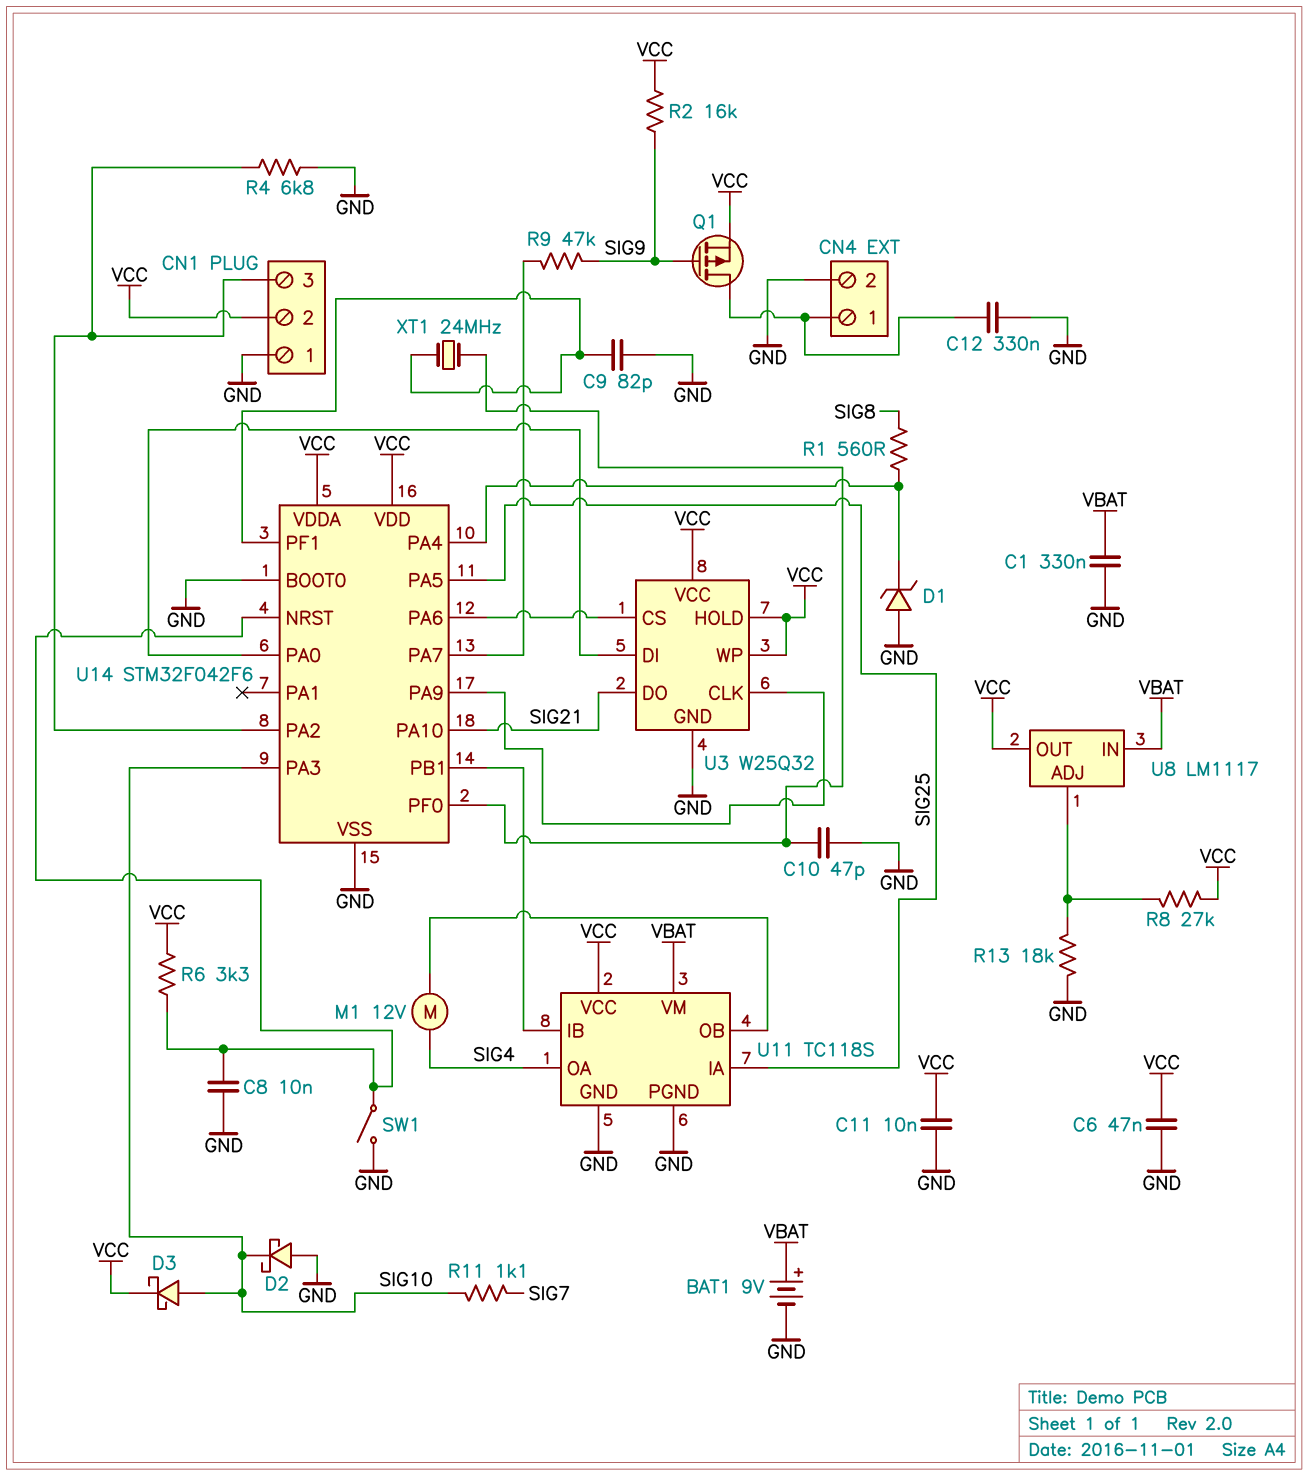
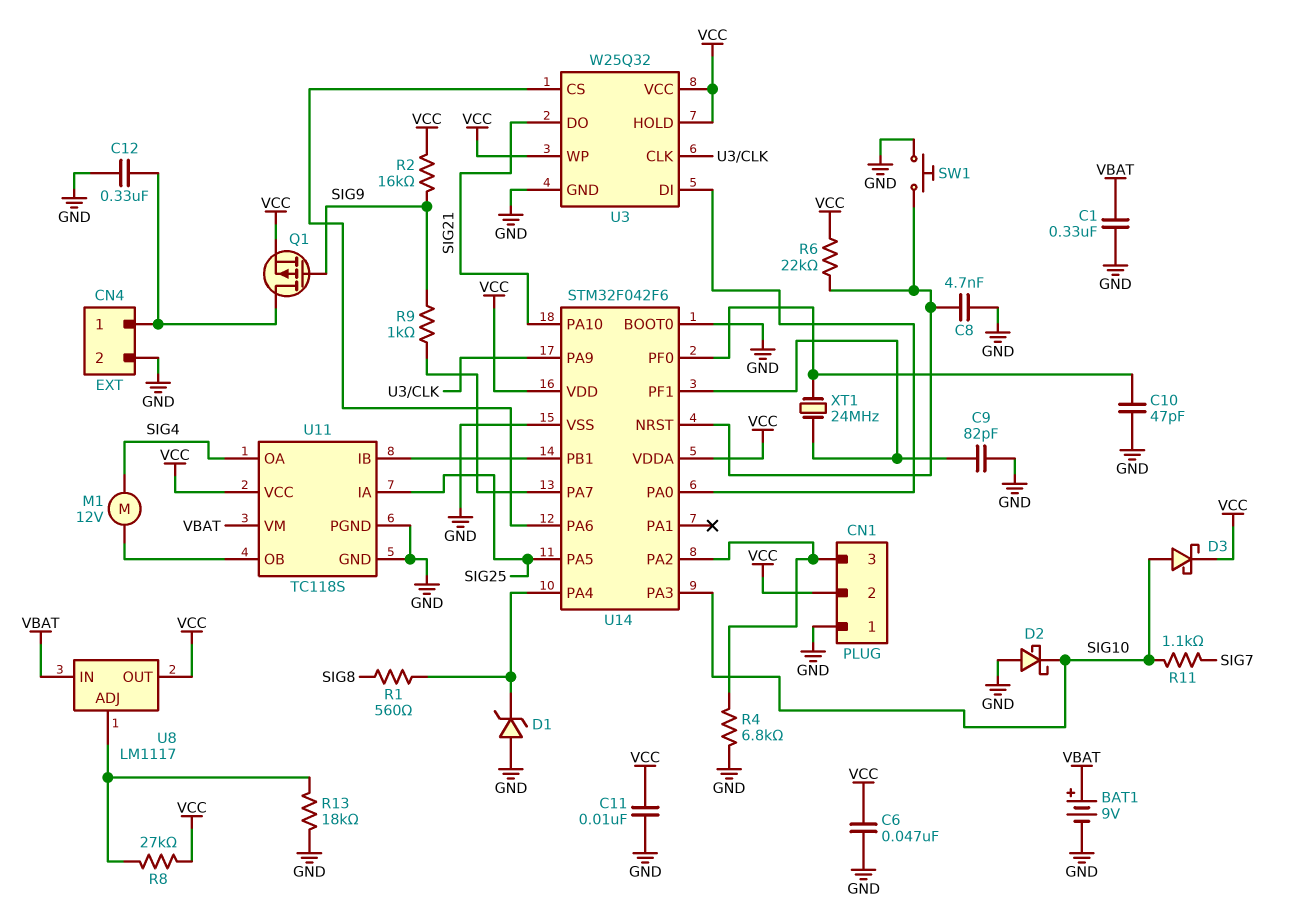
C8: 10nF (GND, U14/NRST) -> 4.7nF (GND, U14/NRST)
R6: 3.3k (U14/NRST, VCC) -> 22k (U14/NRST, VCC)
R9: 47k (SIG9, U14/PA7) -> 1k (SIG9, U14/PA7)
SW1: switch (GND, U14/NRST) -> button (GND, U14/NRST)

